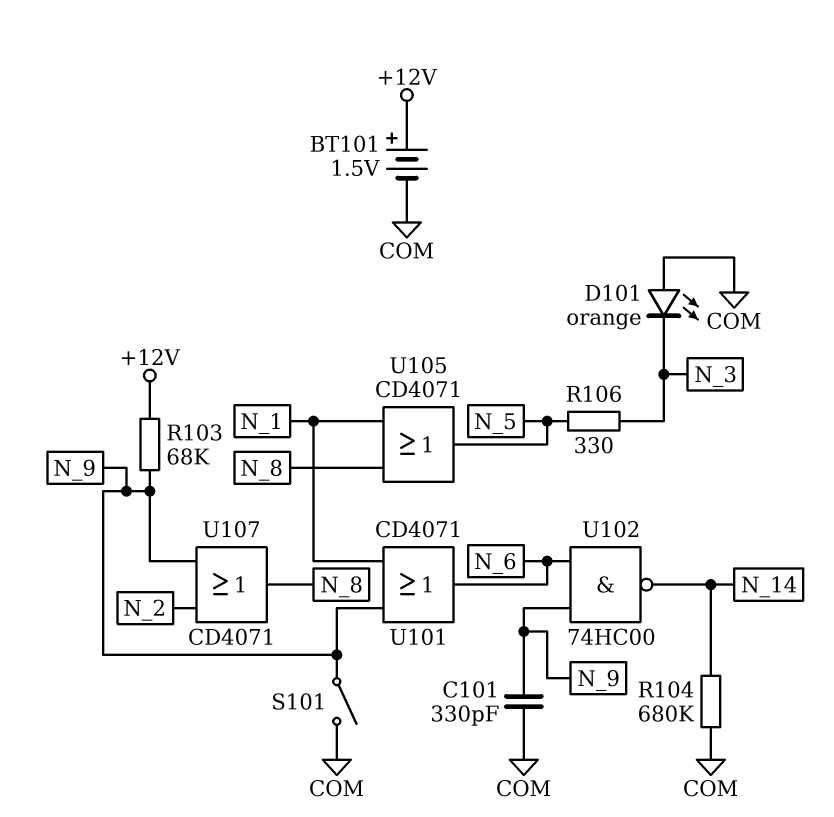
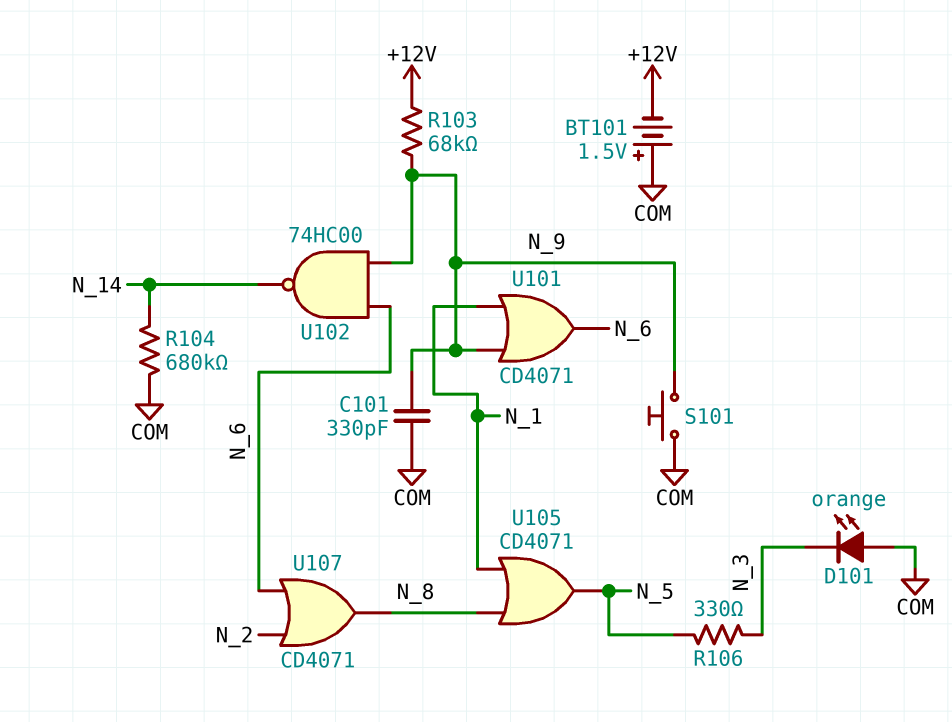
BT101: 1.5V (plus +12V, minus COM) -> 1.5V (plus COM, minus +12V)
S101: switch (COM, N_9) -> button (COM, N_9)
U107: OR CD4071 (in N_2, in N_9, out N_8) -> OR CD4071 (in N_2, in N_6, out N_8)

